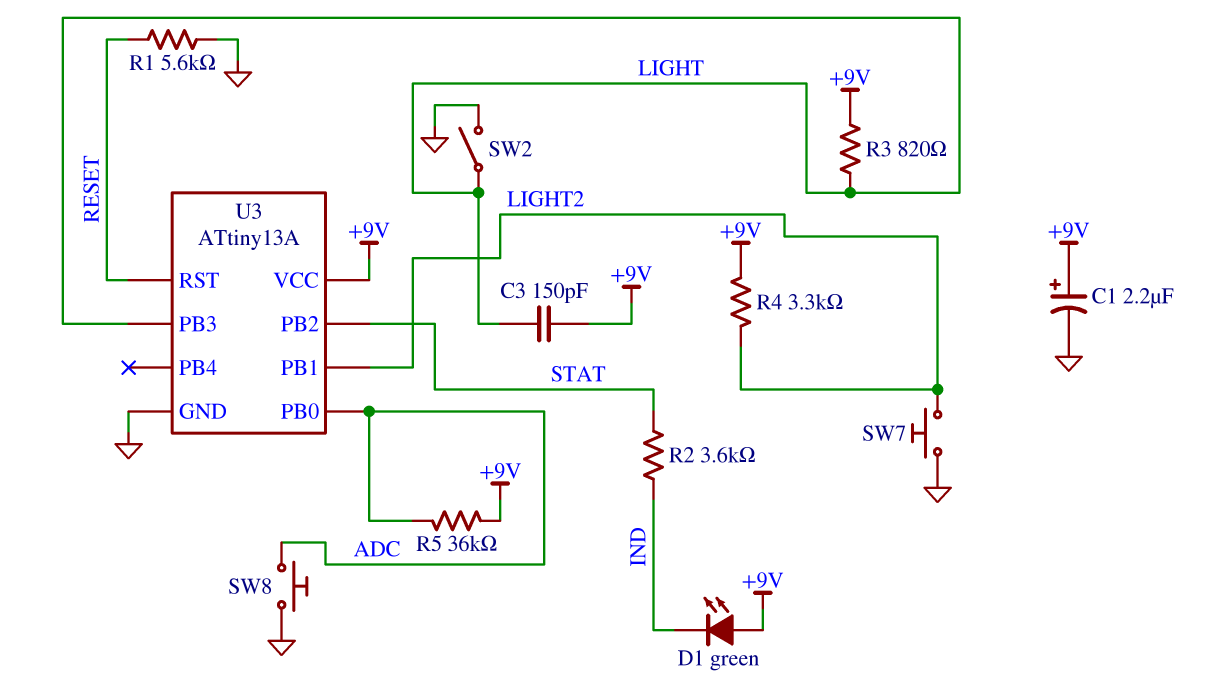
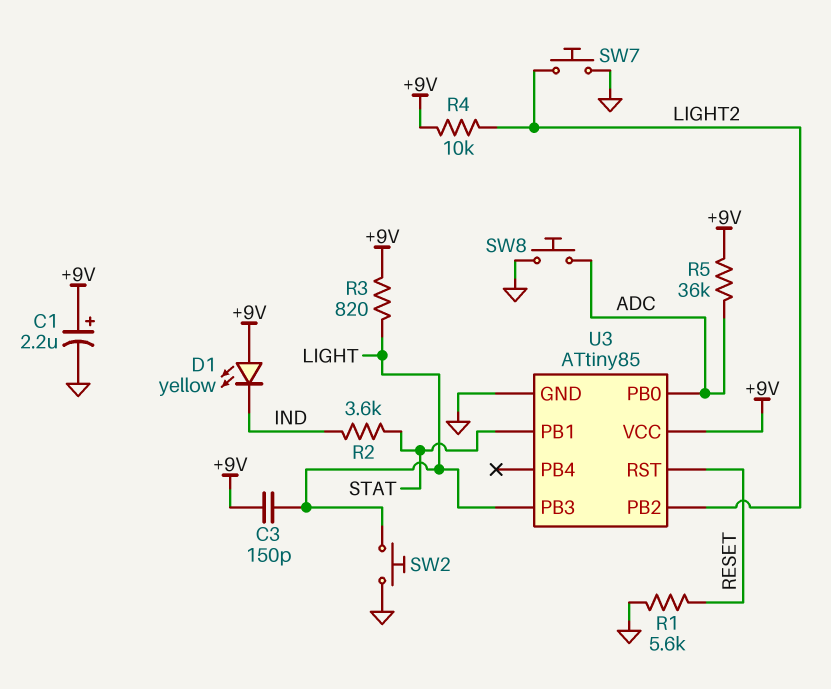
D1: LED green (A +9V, K IND) -> LED yellow (A +9V, K IND)
R4: 3.3k (+9V, LIGHT2) -> 10k (+9V, LIGHT2)
SW2: switch (GND, LIGHT) -> button (GND, LIGHT)
U3: ATtiny13A -> ATtiny85
U3 pin PB1: LIGHT2 -> STAT
U3 pin PB2: STAT -> LIGHT2

